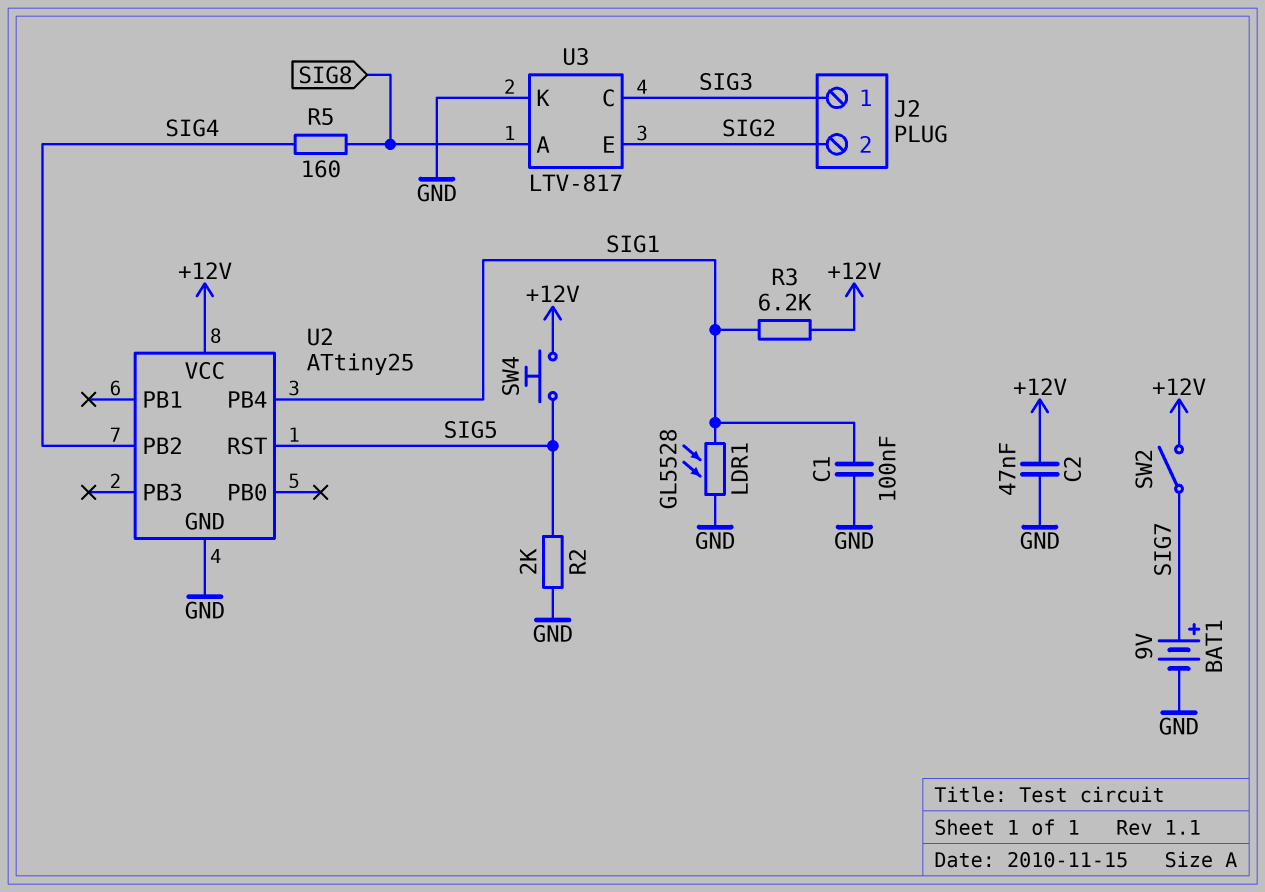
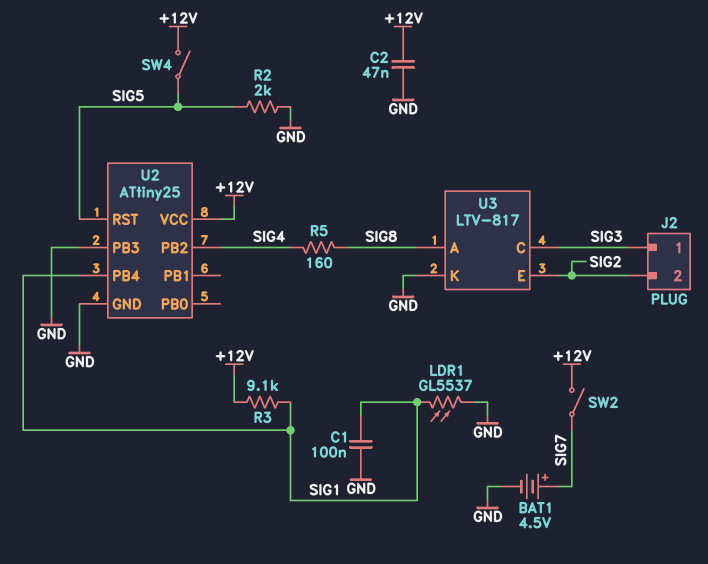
BAT1: 9V (plus SIG7, minus GND) -> 4.5V (plus SIG7, minus GND)
LDR1: GL5528 (GND, SIG1) -> GL5537 (GND, SIG1)
R3: 6.2k (+12V, SIG1) -> 9.1k (+12V, SIG1)
SW4: button (+12V, SIG5) -> switch (+12V, SIG5)
U2 pin PB3: none -> GND

